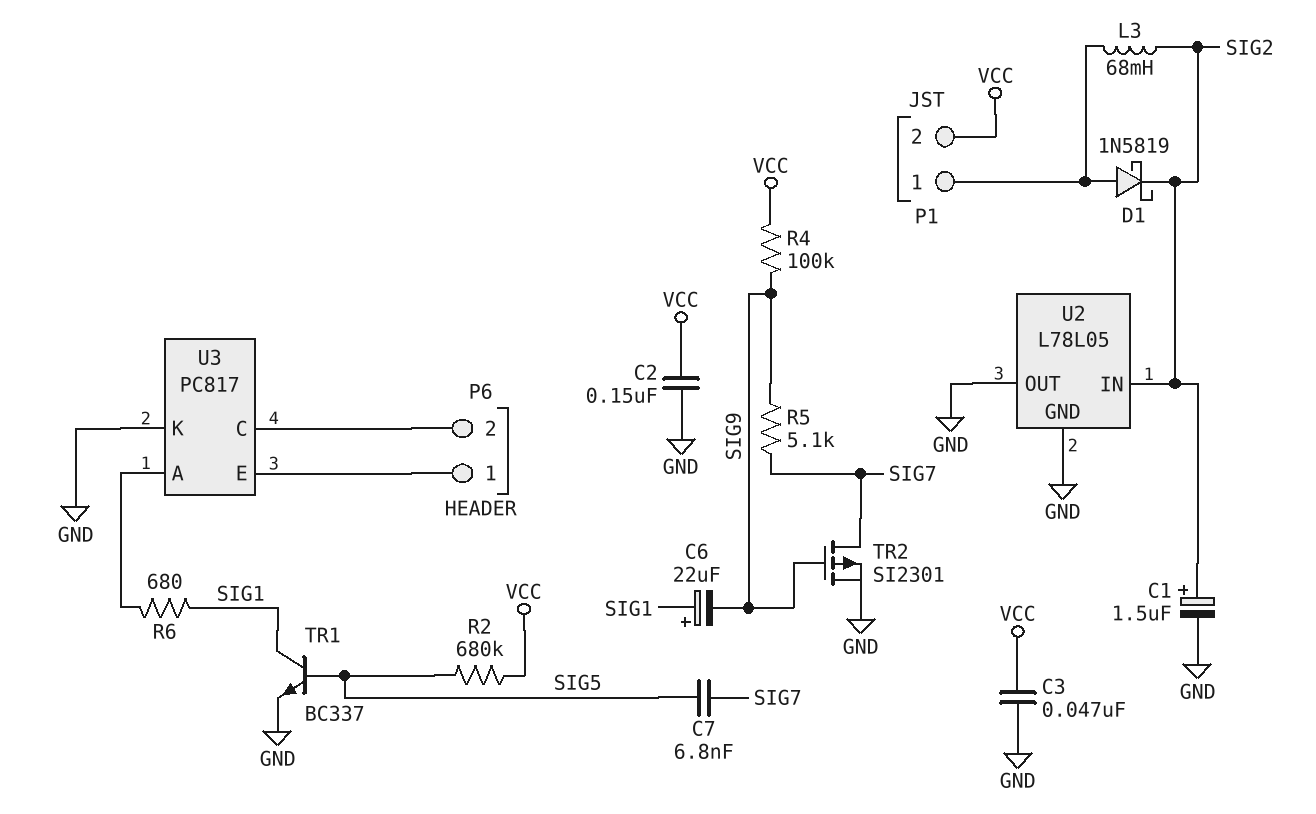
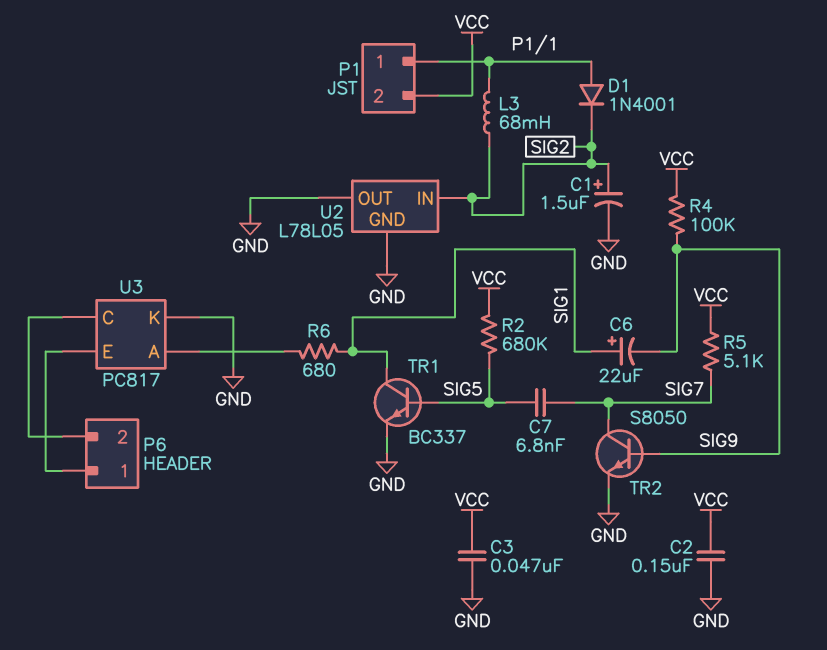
D1: schottky 1N5819 (A P1/1, K SIG2) -> diode 1N4001 (A P1/1, K SIG2)
R5: 5.1k (SIG7, SIG9) -> 5.1k (SIG7, VCC)
TR2: PMOS SI2301 (G SIG9, D SIG7, S GND) -> NPN S8050 (B SIG9, C SIG7, E GND)

